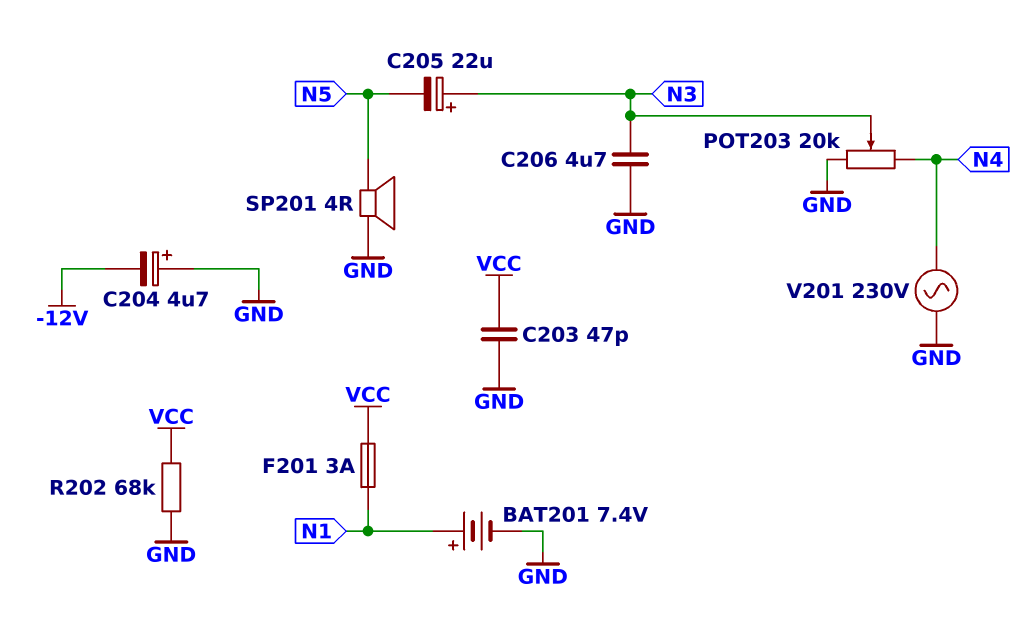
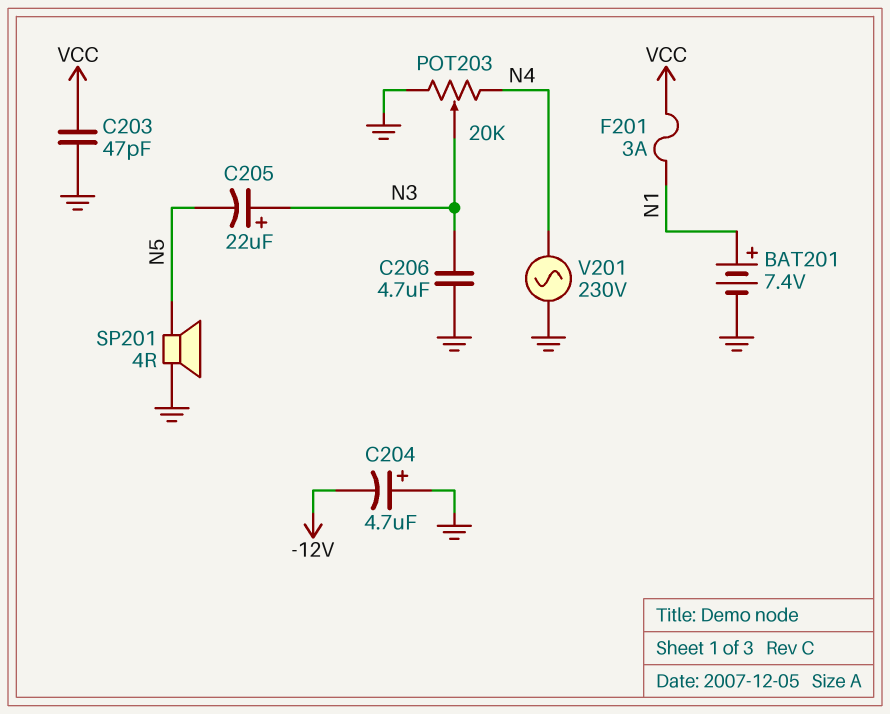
R202: 68k (GND, VCC) -> none

